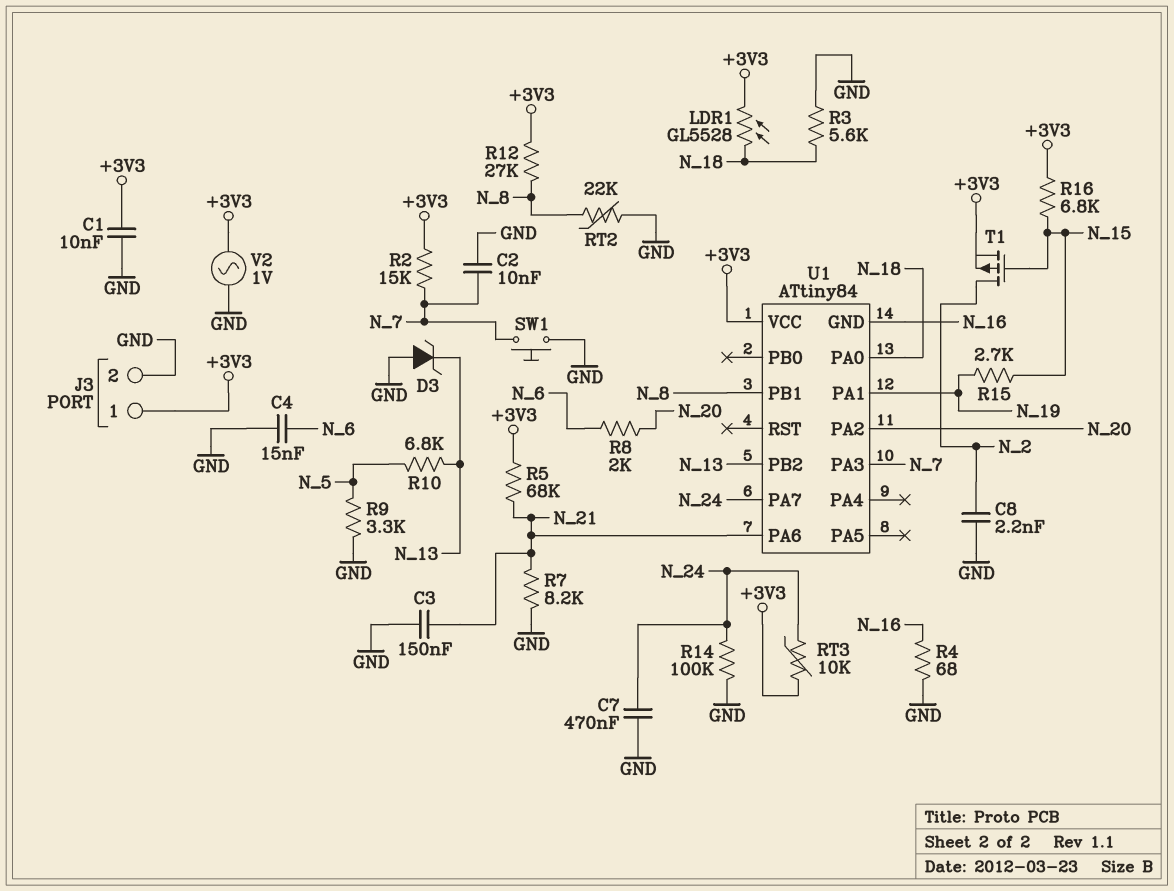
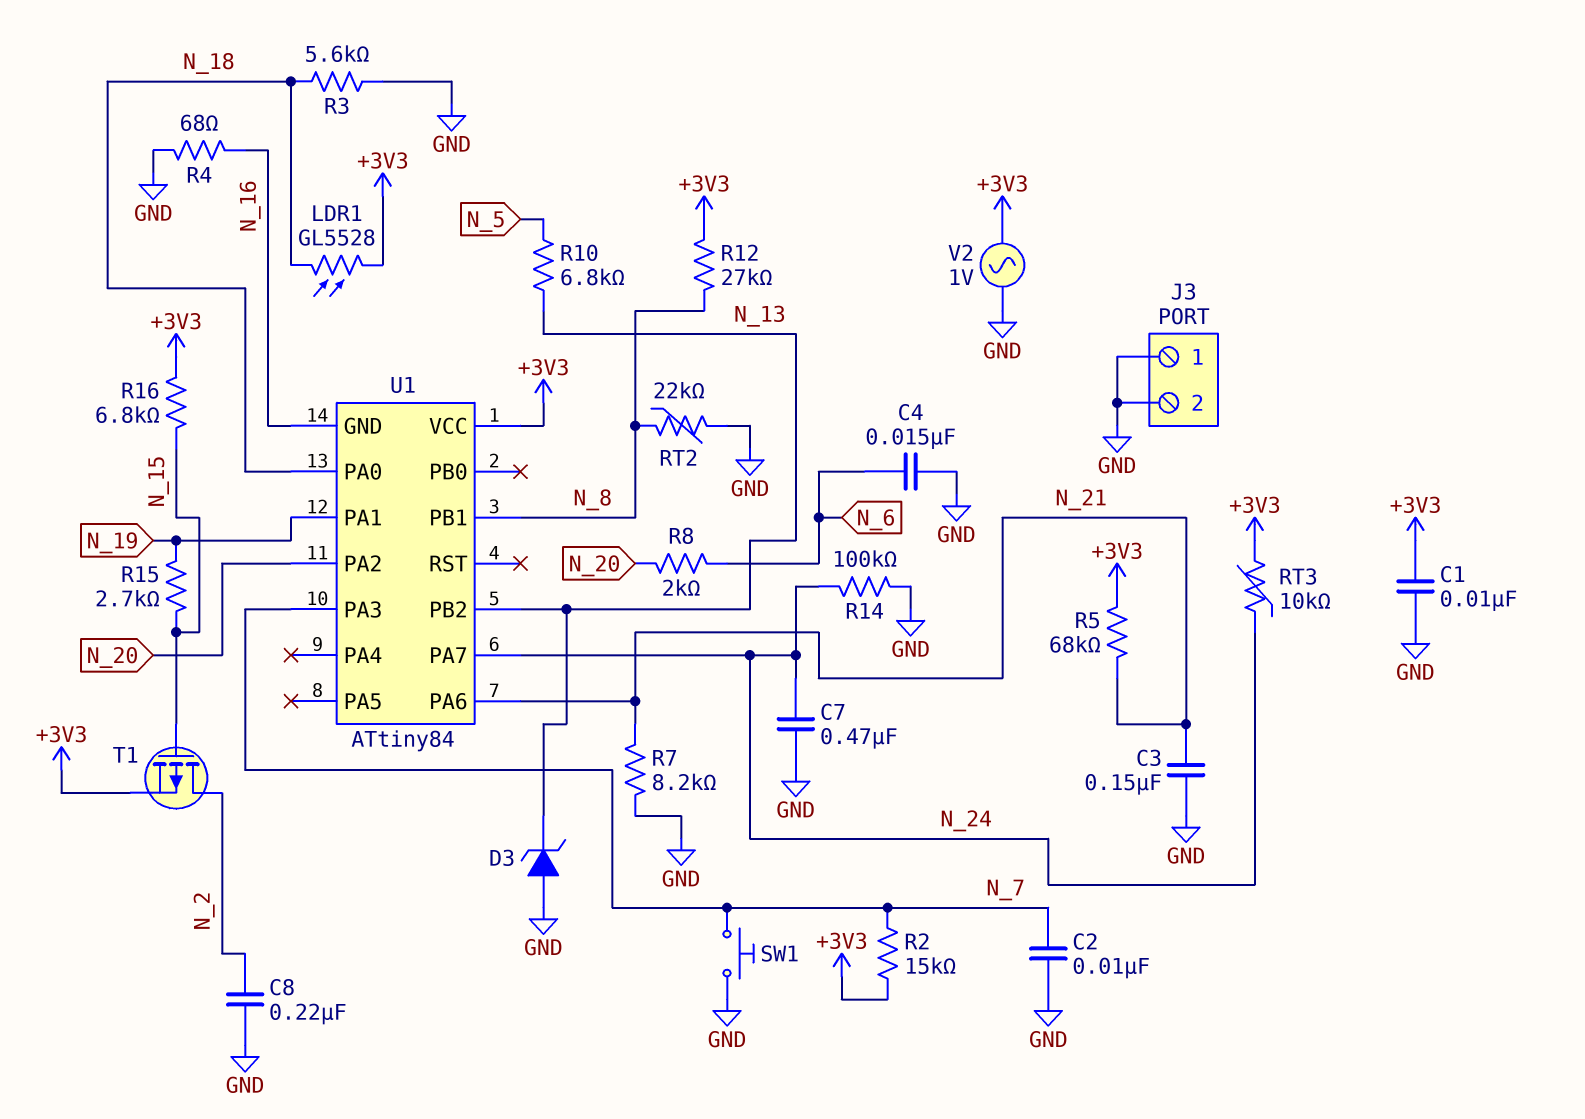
C8: 2.2nF (GND, N_2) -> 220nF (GND, N_2)
J3 pin 1: +3V3 -> GND
R9: 3.3k (GND, N_5) -> none

